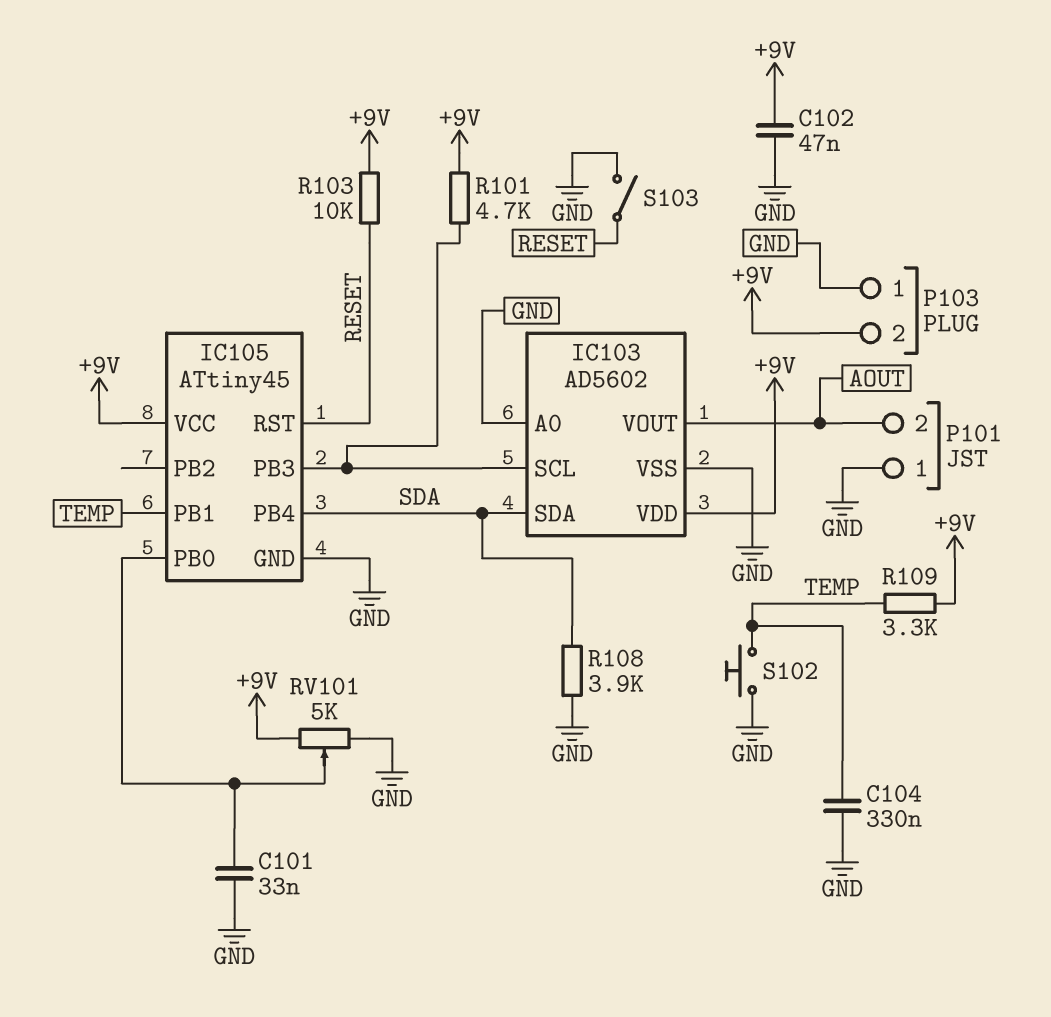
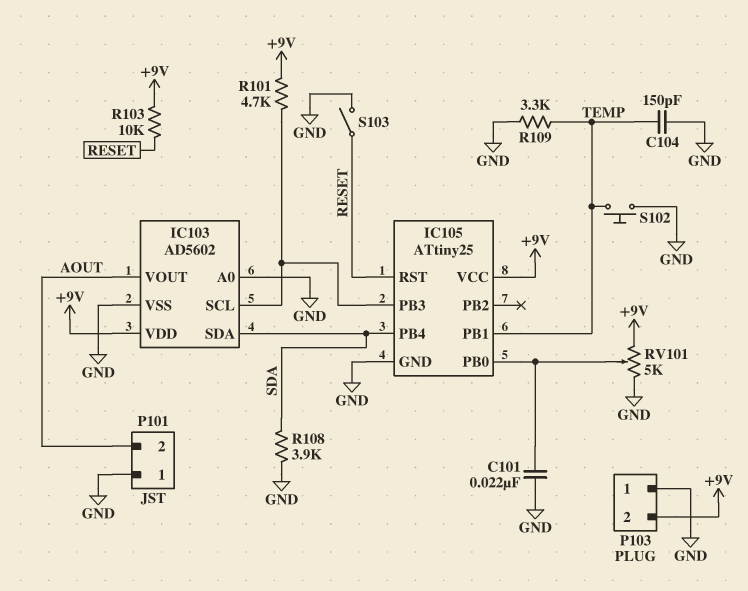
C101: 33nF (GND, IC105/PB0) -> 22nF (GND, IC105/PB0)
C102: 47nF (+9V, GND) -> none
C104: 330nF (GND, TEMP) -> 150pF (GND, TEMP)
IC105: ATtiny45 -> ATtiny25
R109: 3.3k (+9V, TEMP) -> 3.3k (GND, TEMP)

